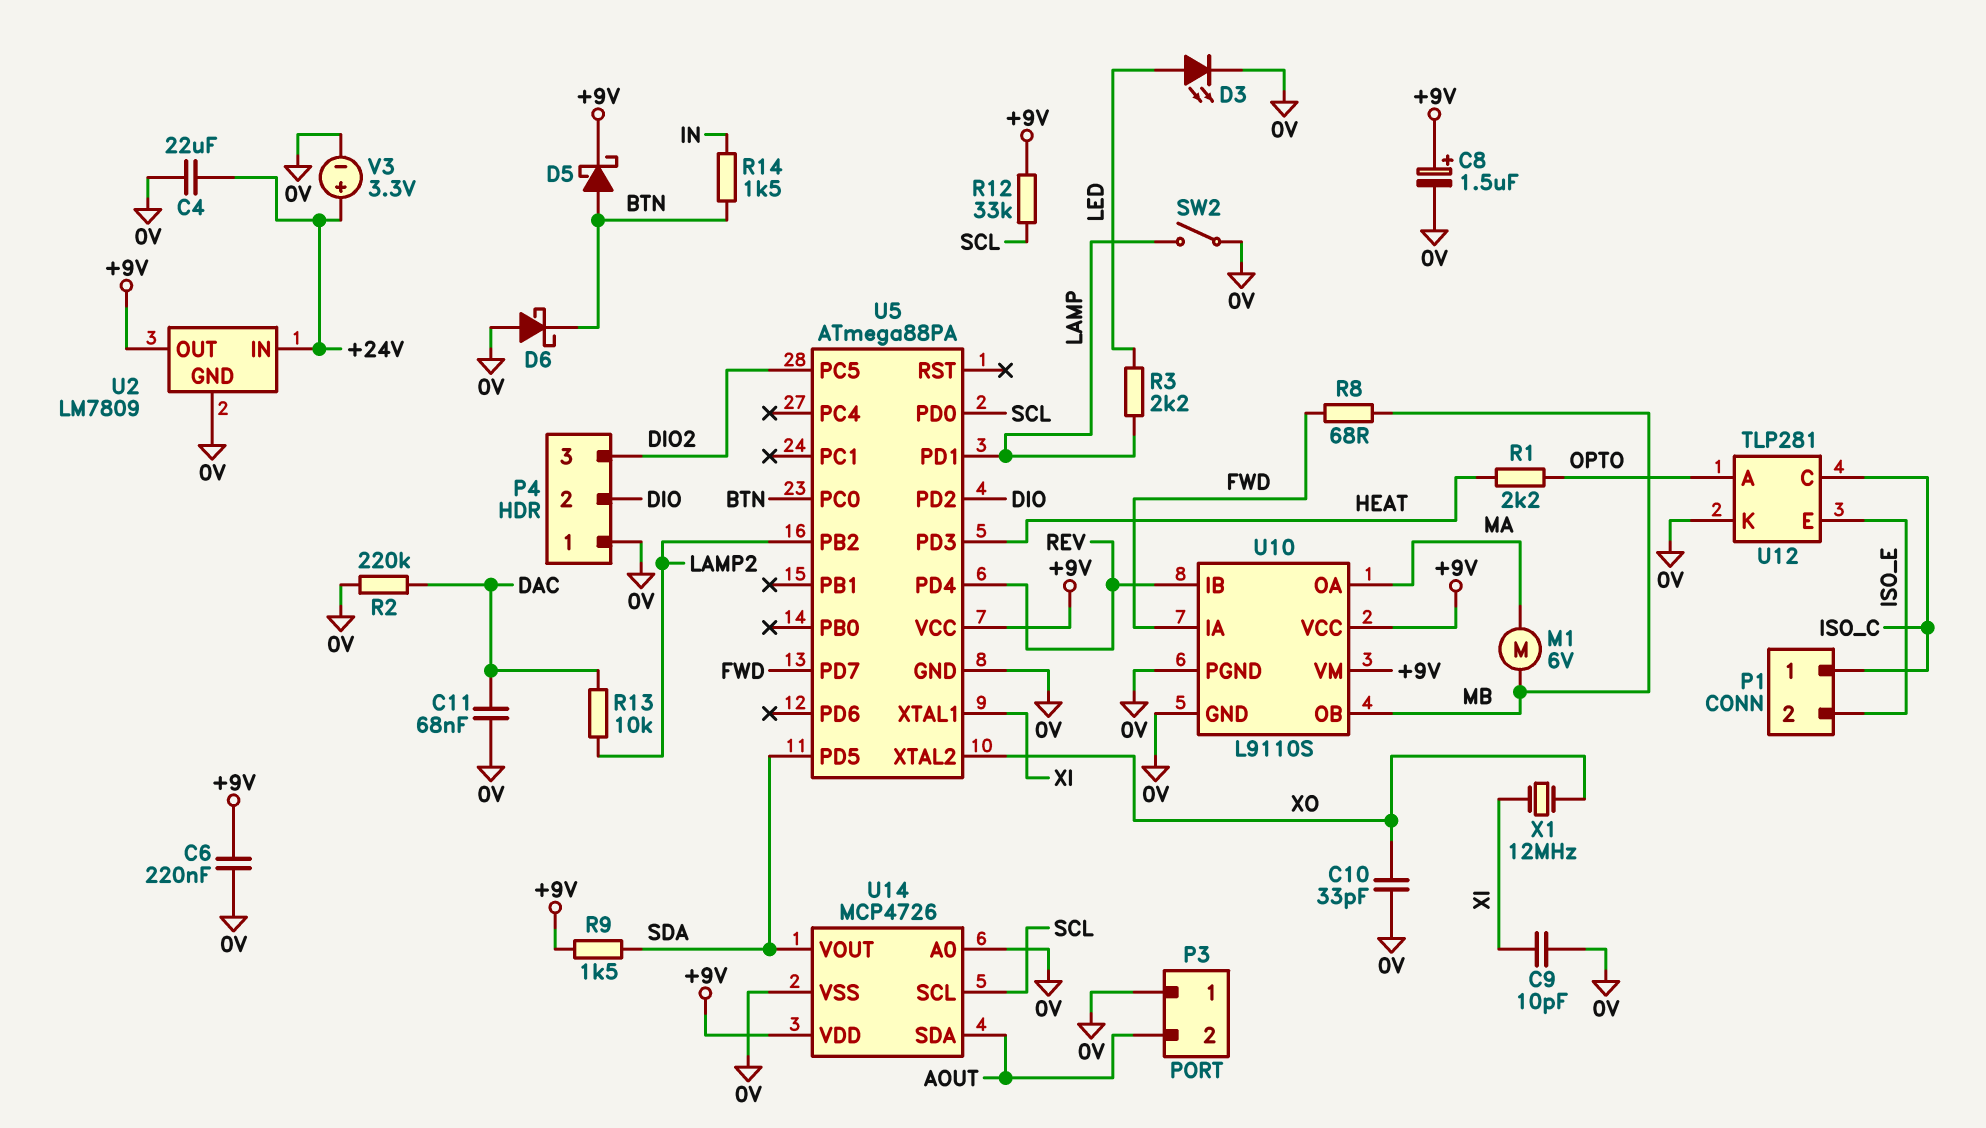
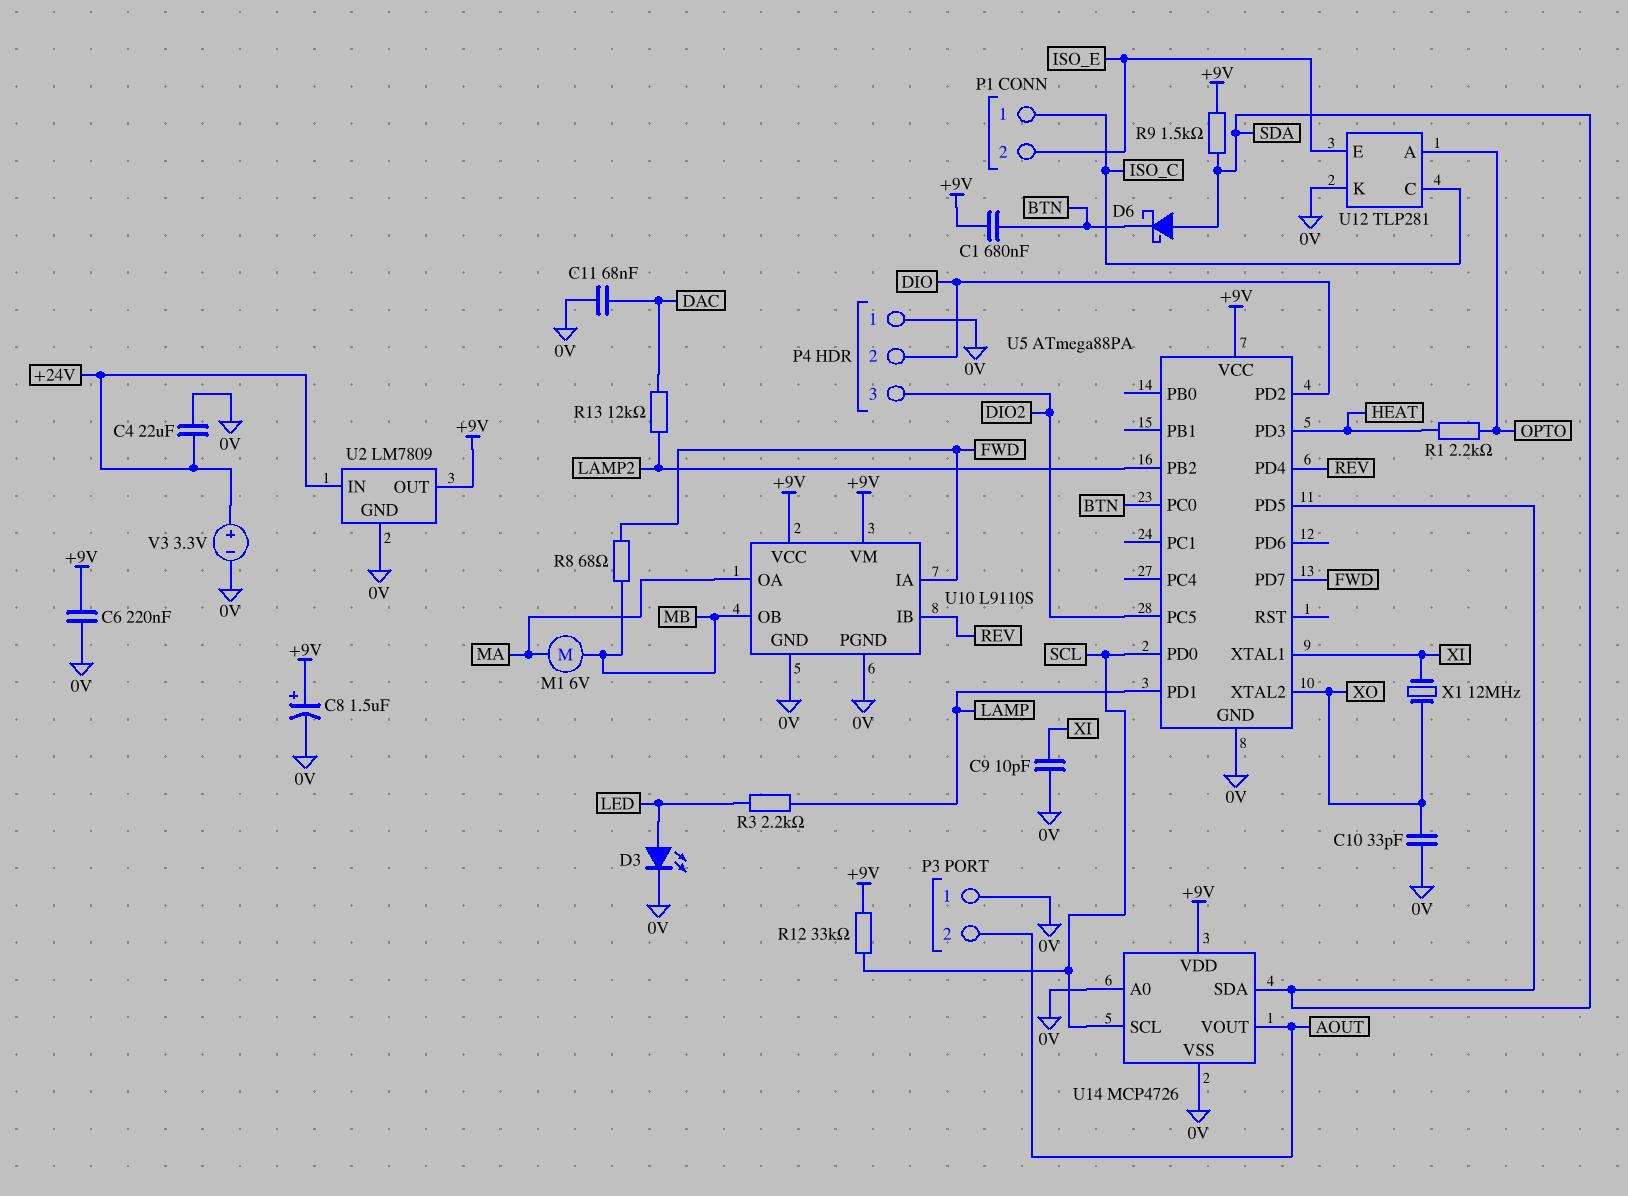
C1: none -> 680nF (+9V, BTN)
D5: schottky (A BTN, K +9V) -> none
D6: schottky (A 0V, K BTN) -> schottky (A SDA, K BTN)
R2: 220k (0V, DAC) -> none
R13: 10k (DAC, LAMP2) -> 12k (DAC, LAMP2)
R14: 1.5k (BTN, IN) -> none
SW2: switch (0V, LAMP) -> none
U14 pin SDA: AOUT -> SDA
U14 pin VOUT: SDA -> AOUT

